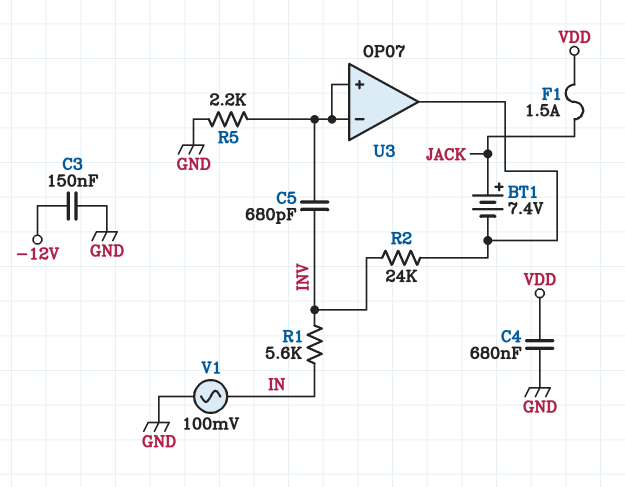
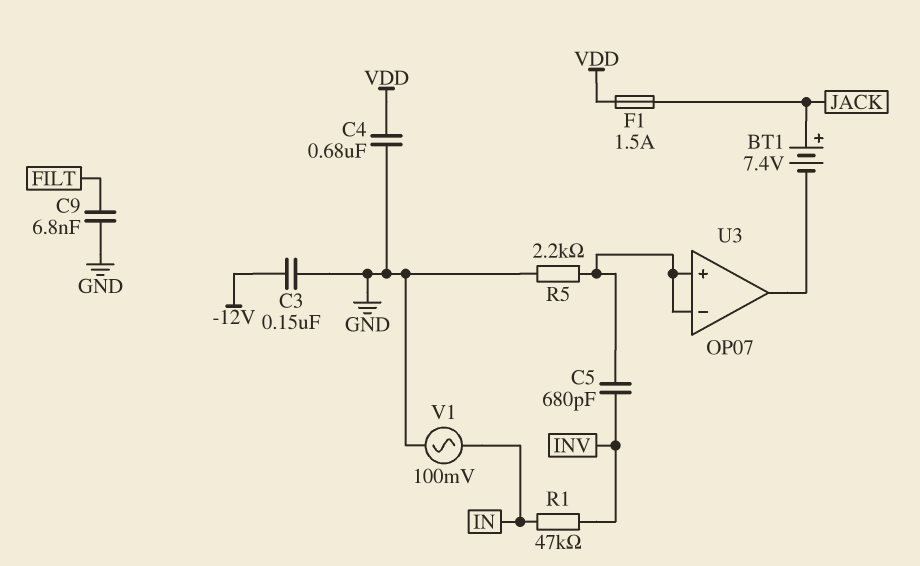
C9: none -> 6.8nF (FILT, GND)
R1: 5.6k (IN, INV) -> 47k (IN, INV)
R2: 24k (INV, U3/out) -> none

